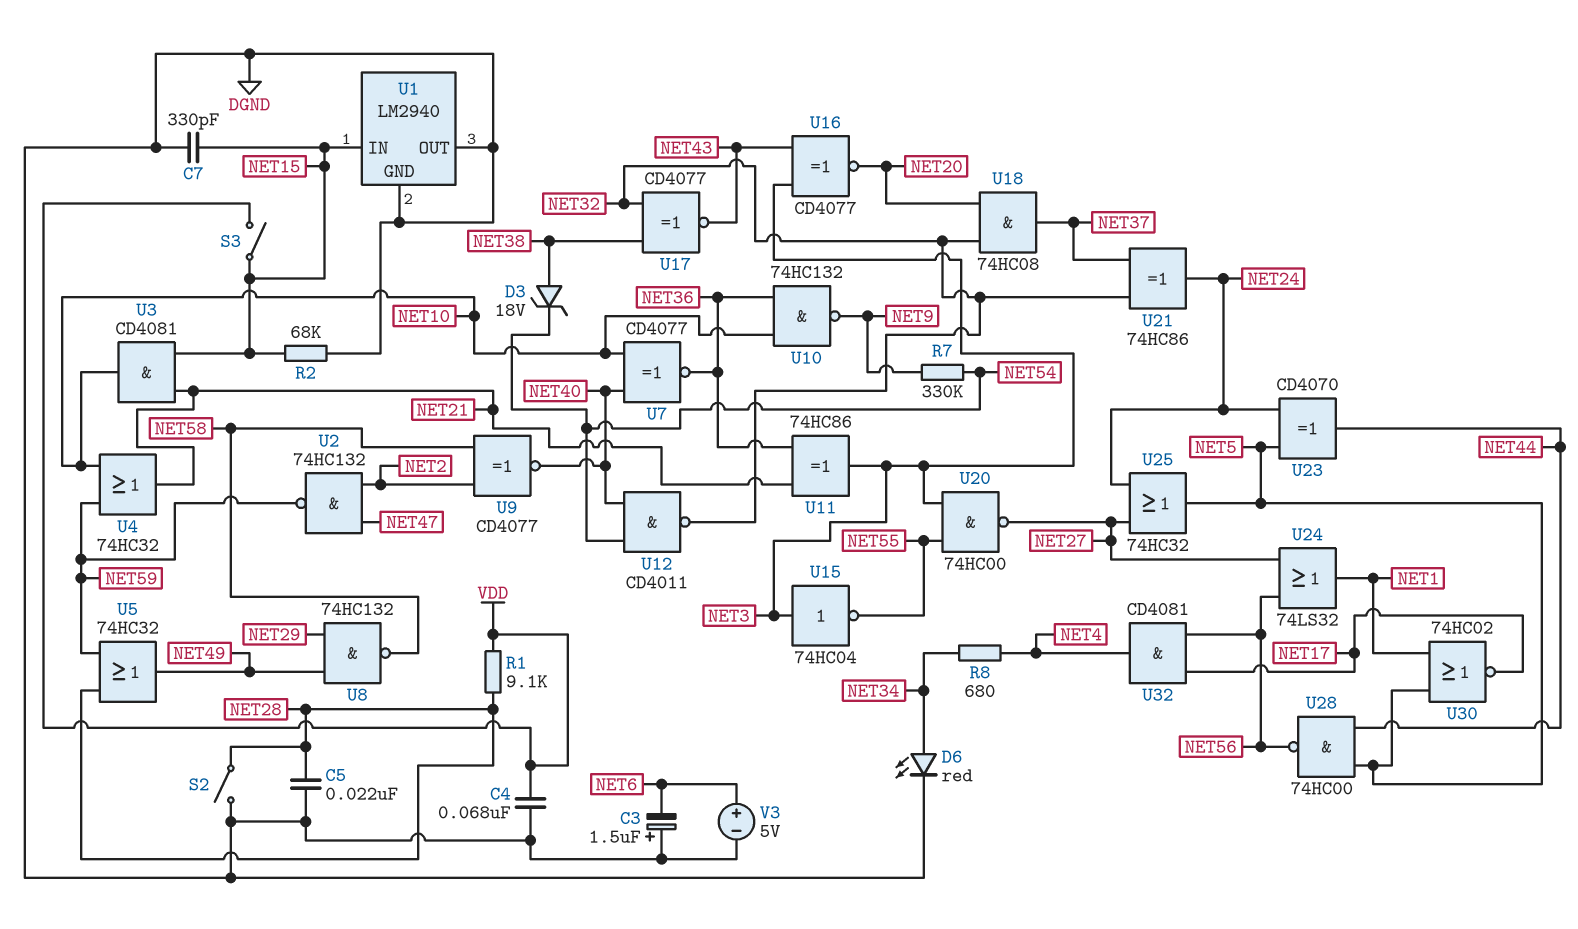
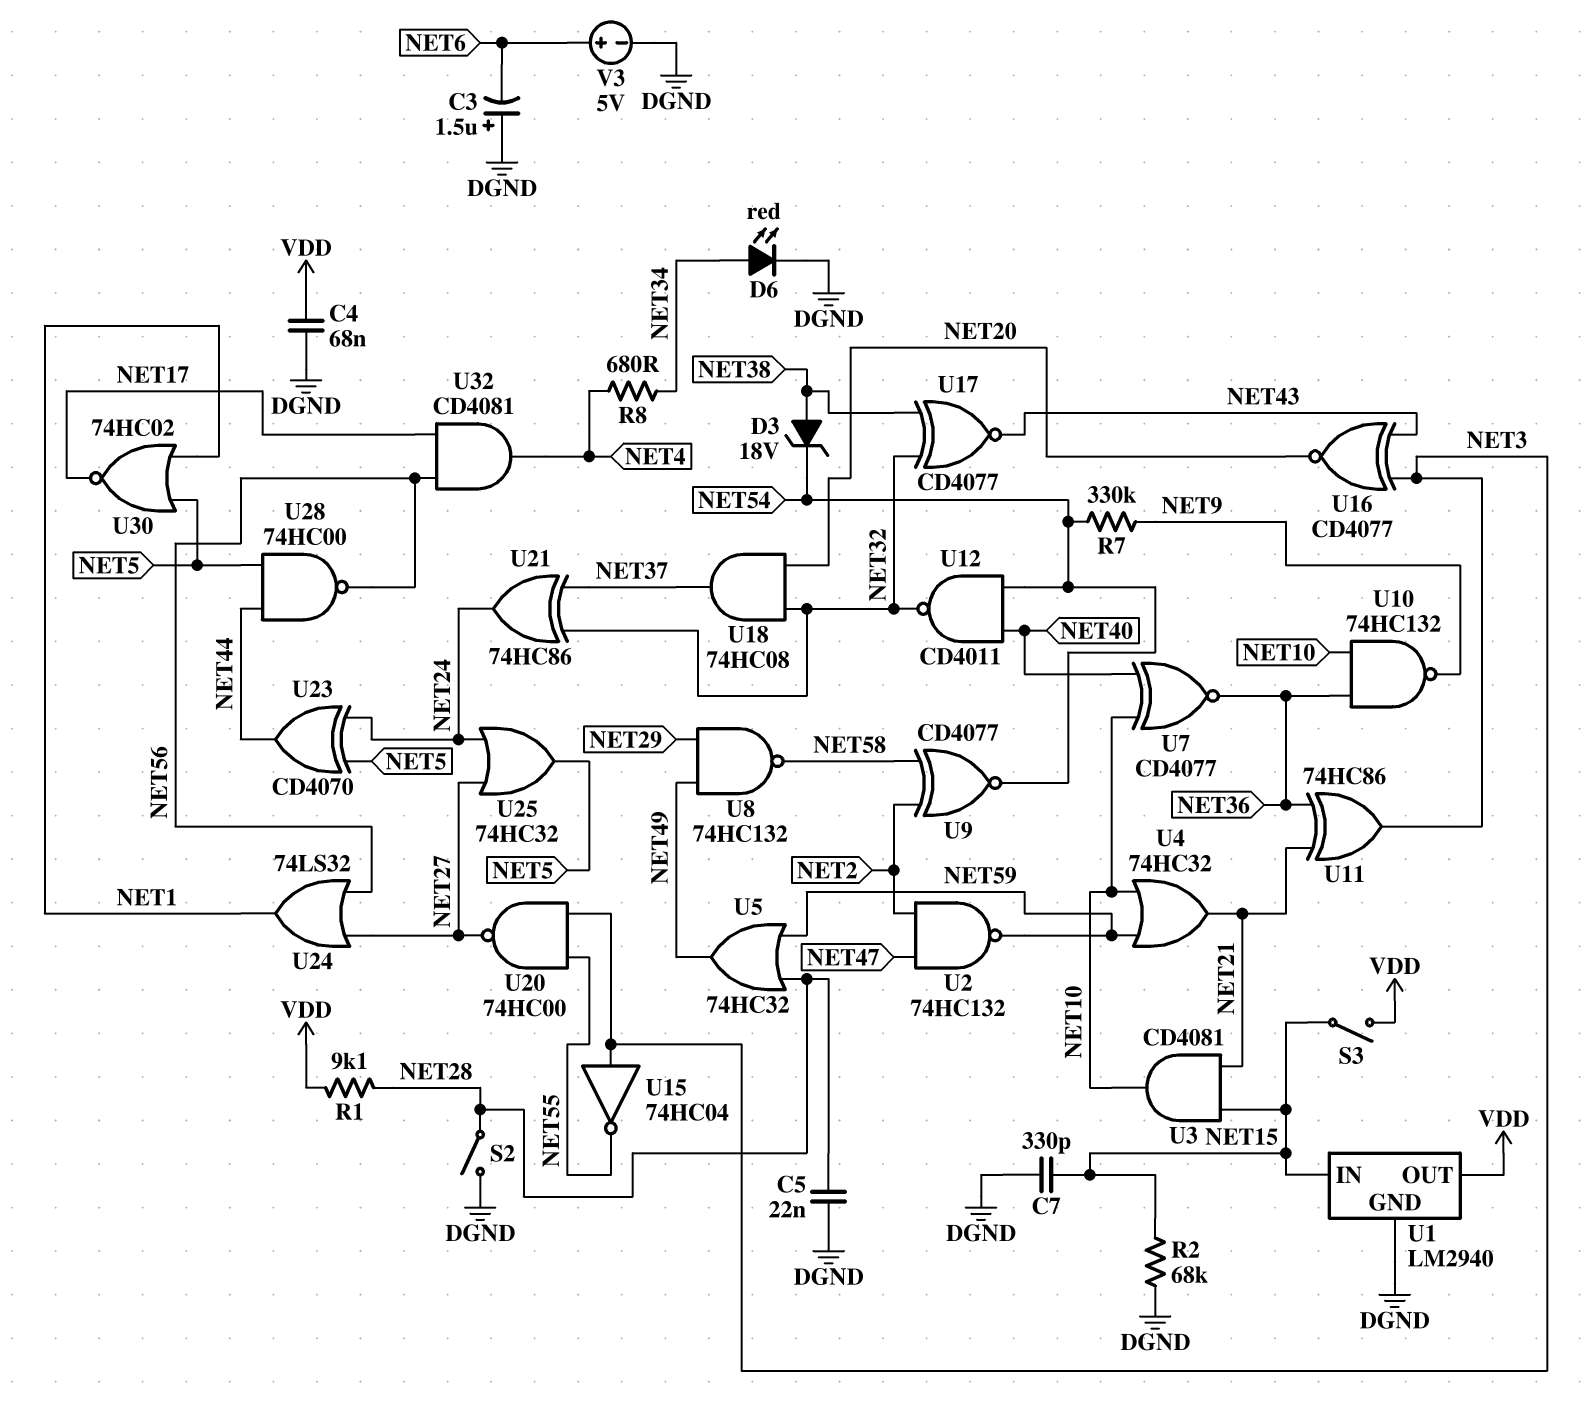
U1 pin OUT: DGND -> VDD
U9: XNOR CD4077 (in NET2, in NET58, out NET40) -> XNOR CD4077 (in NET2, in NET58, out NET54)

